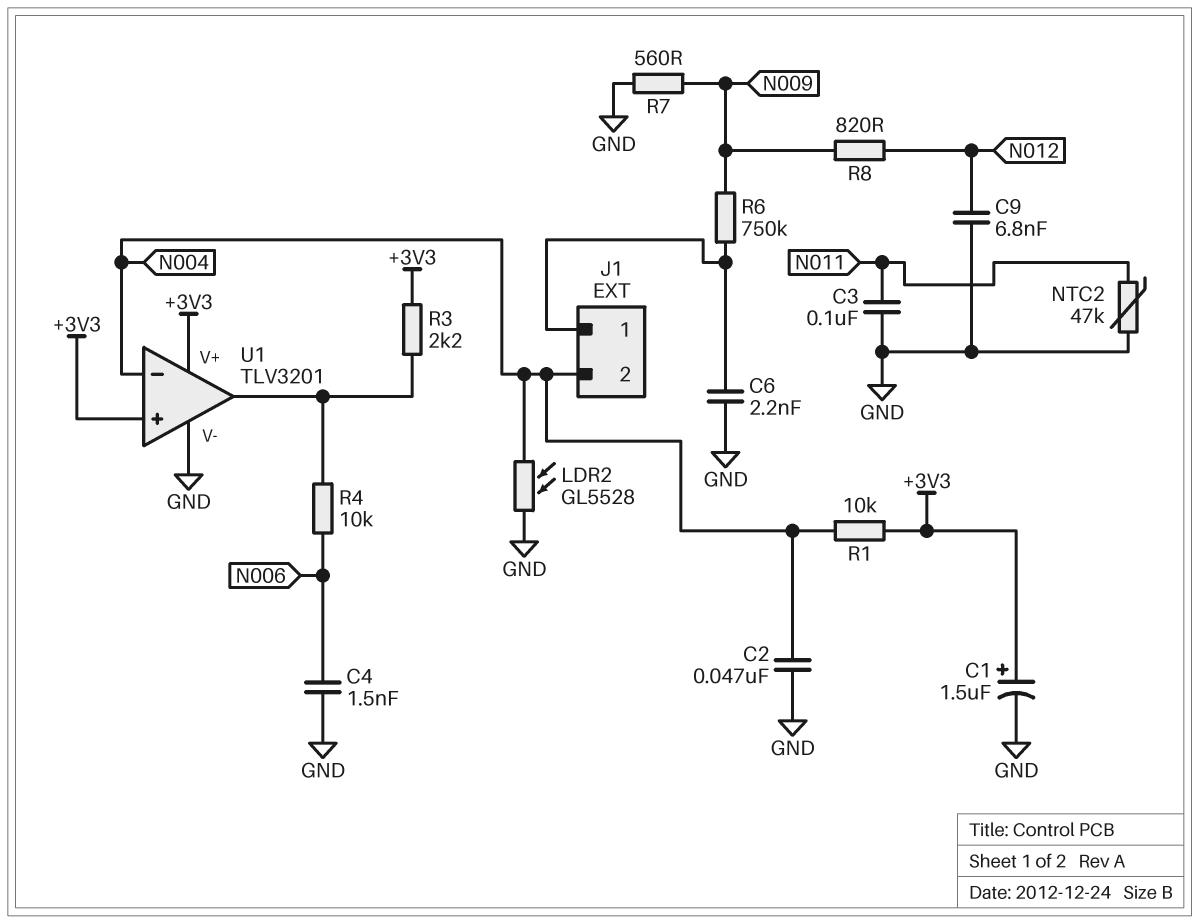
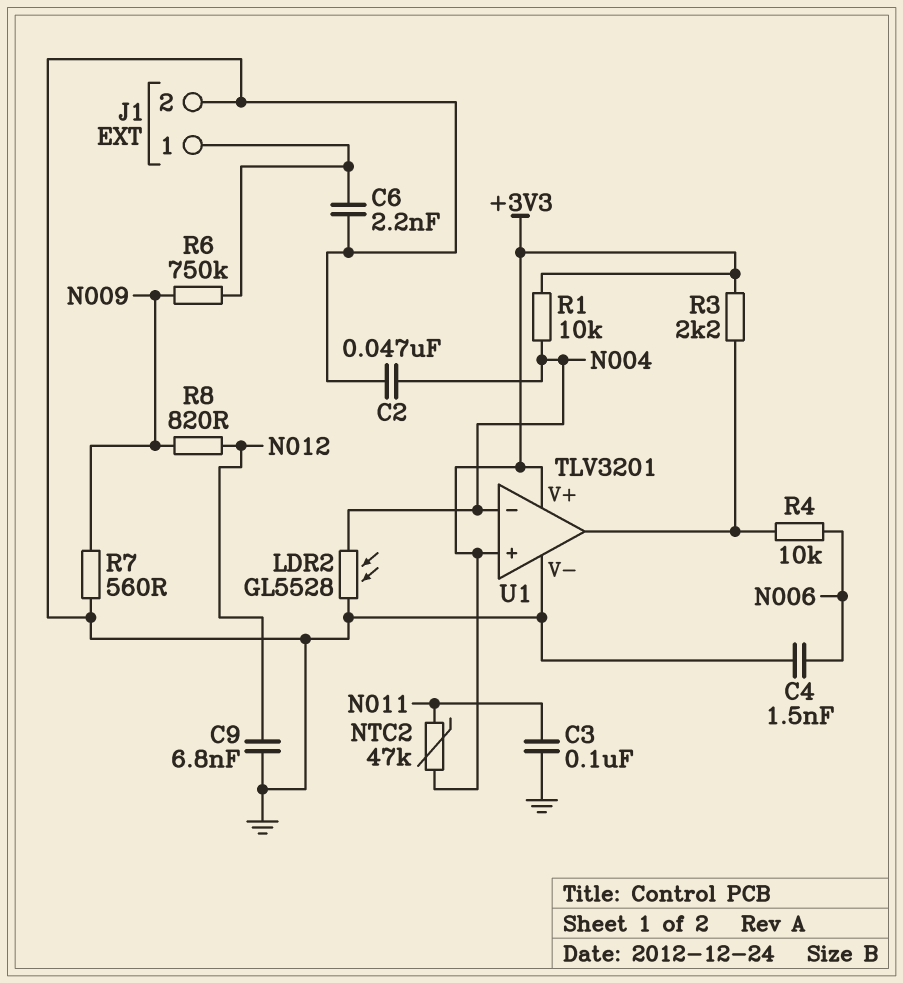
C1: 1.5uF (plus +3V3, minus GND) -> none
J1 pin 2: N004 -> GND
NTC2: 47k (GND, N011) -> 47k (+3V3, N011)

